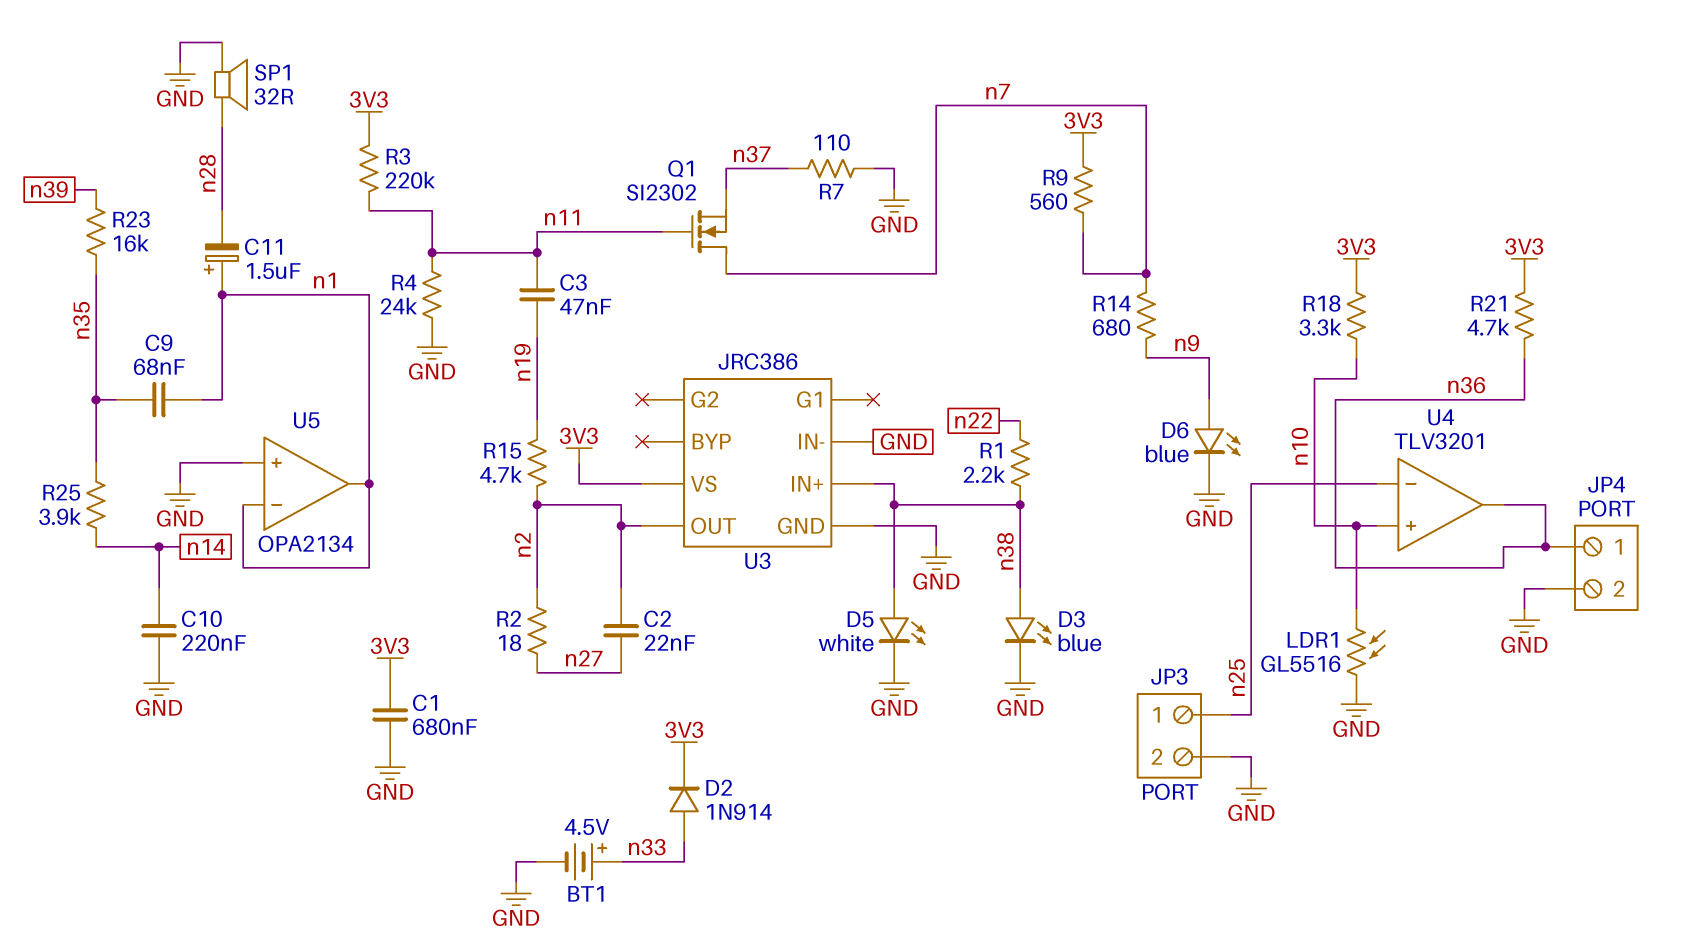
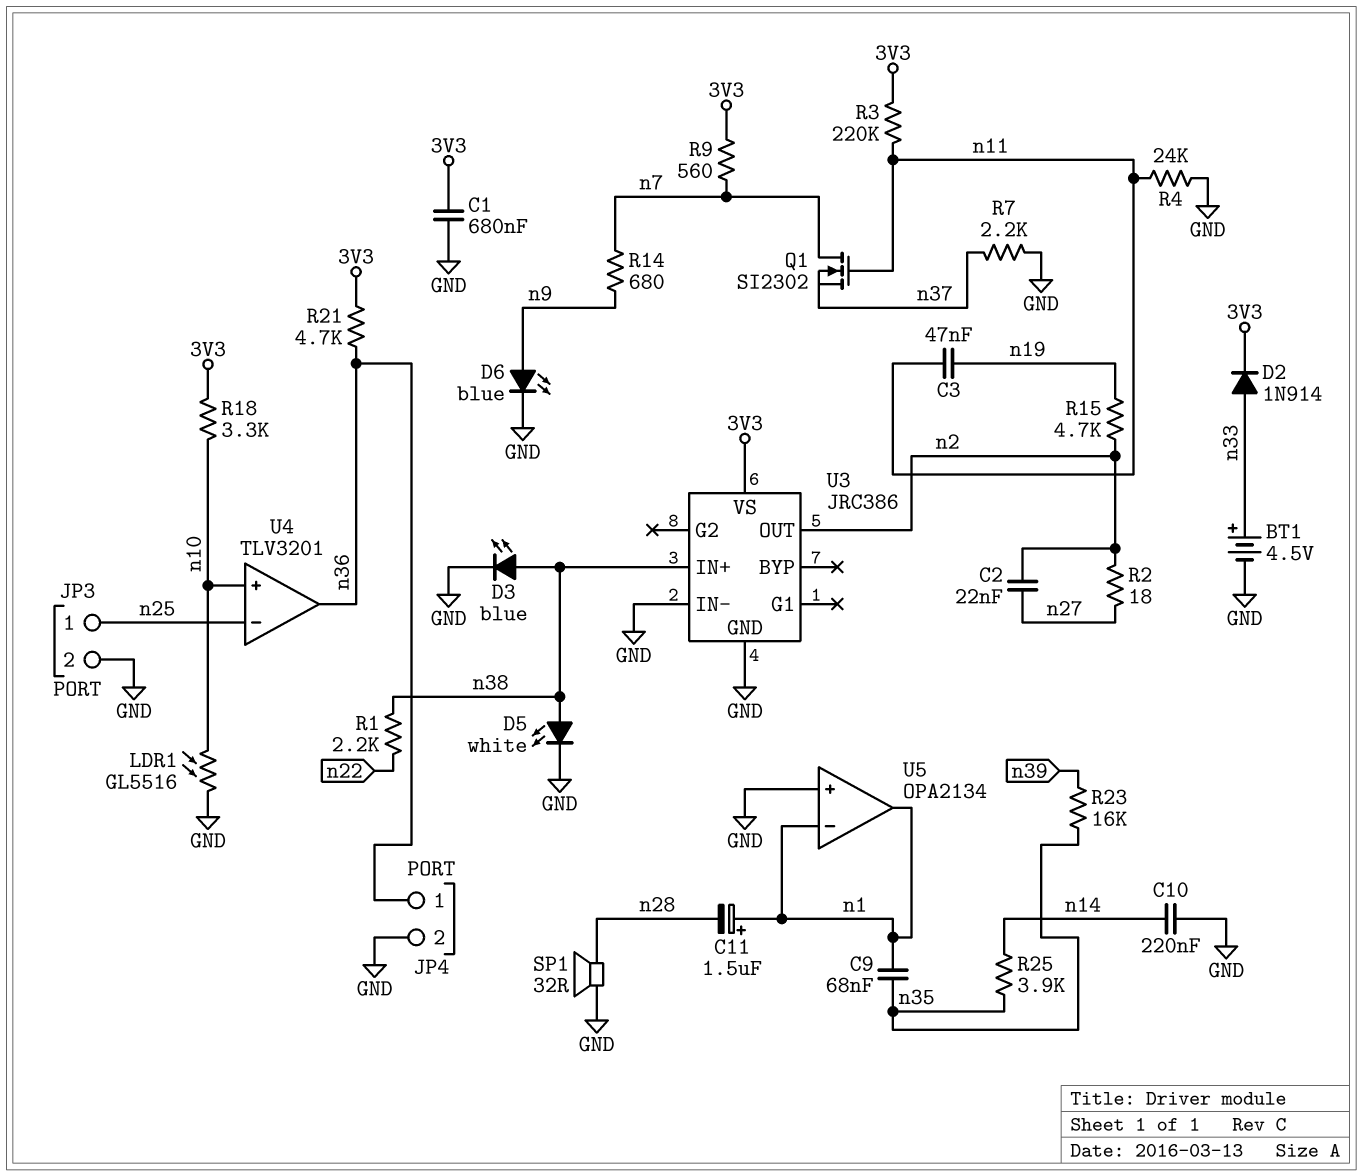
R7: 110 (GND, n37) -> 2.2k (GND, n37)

